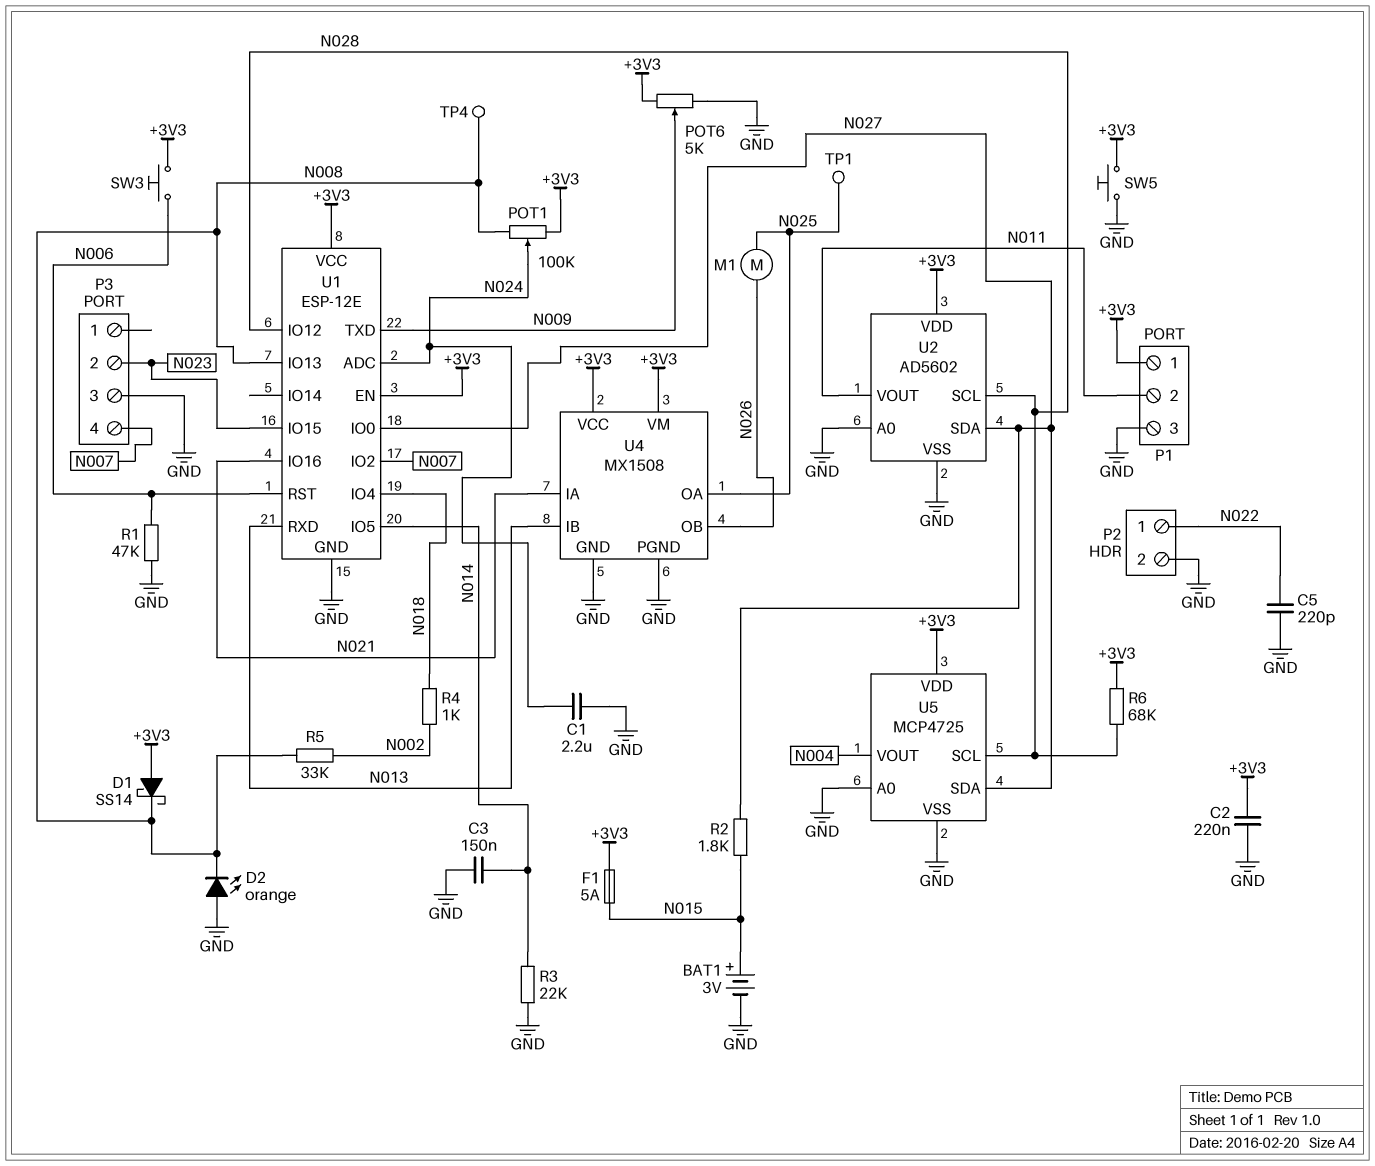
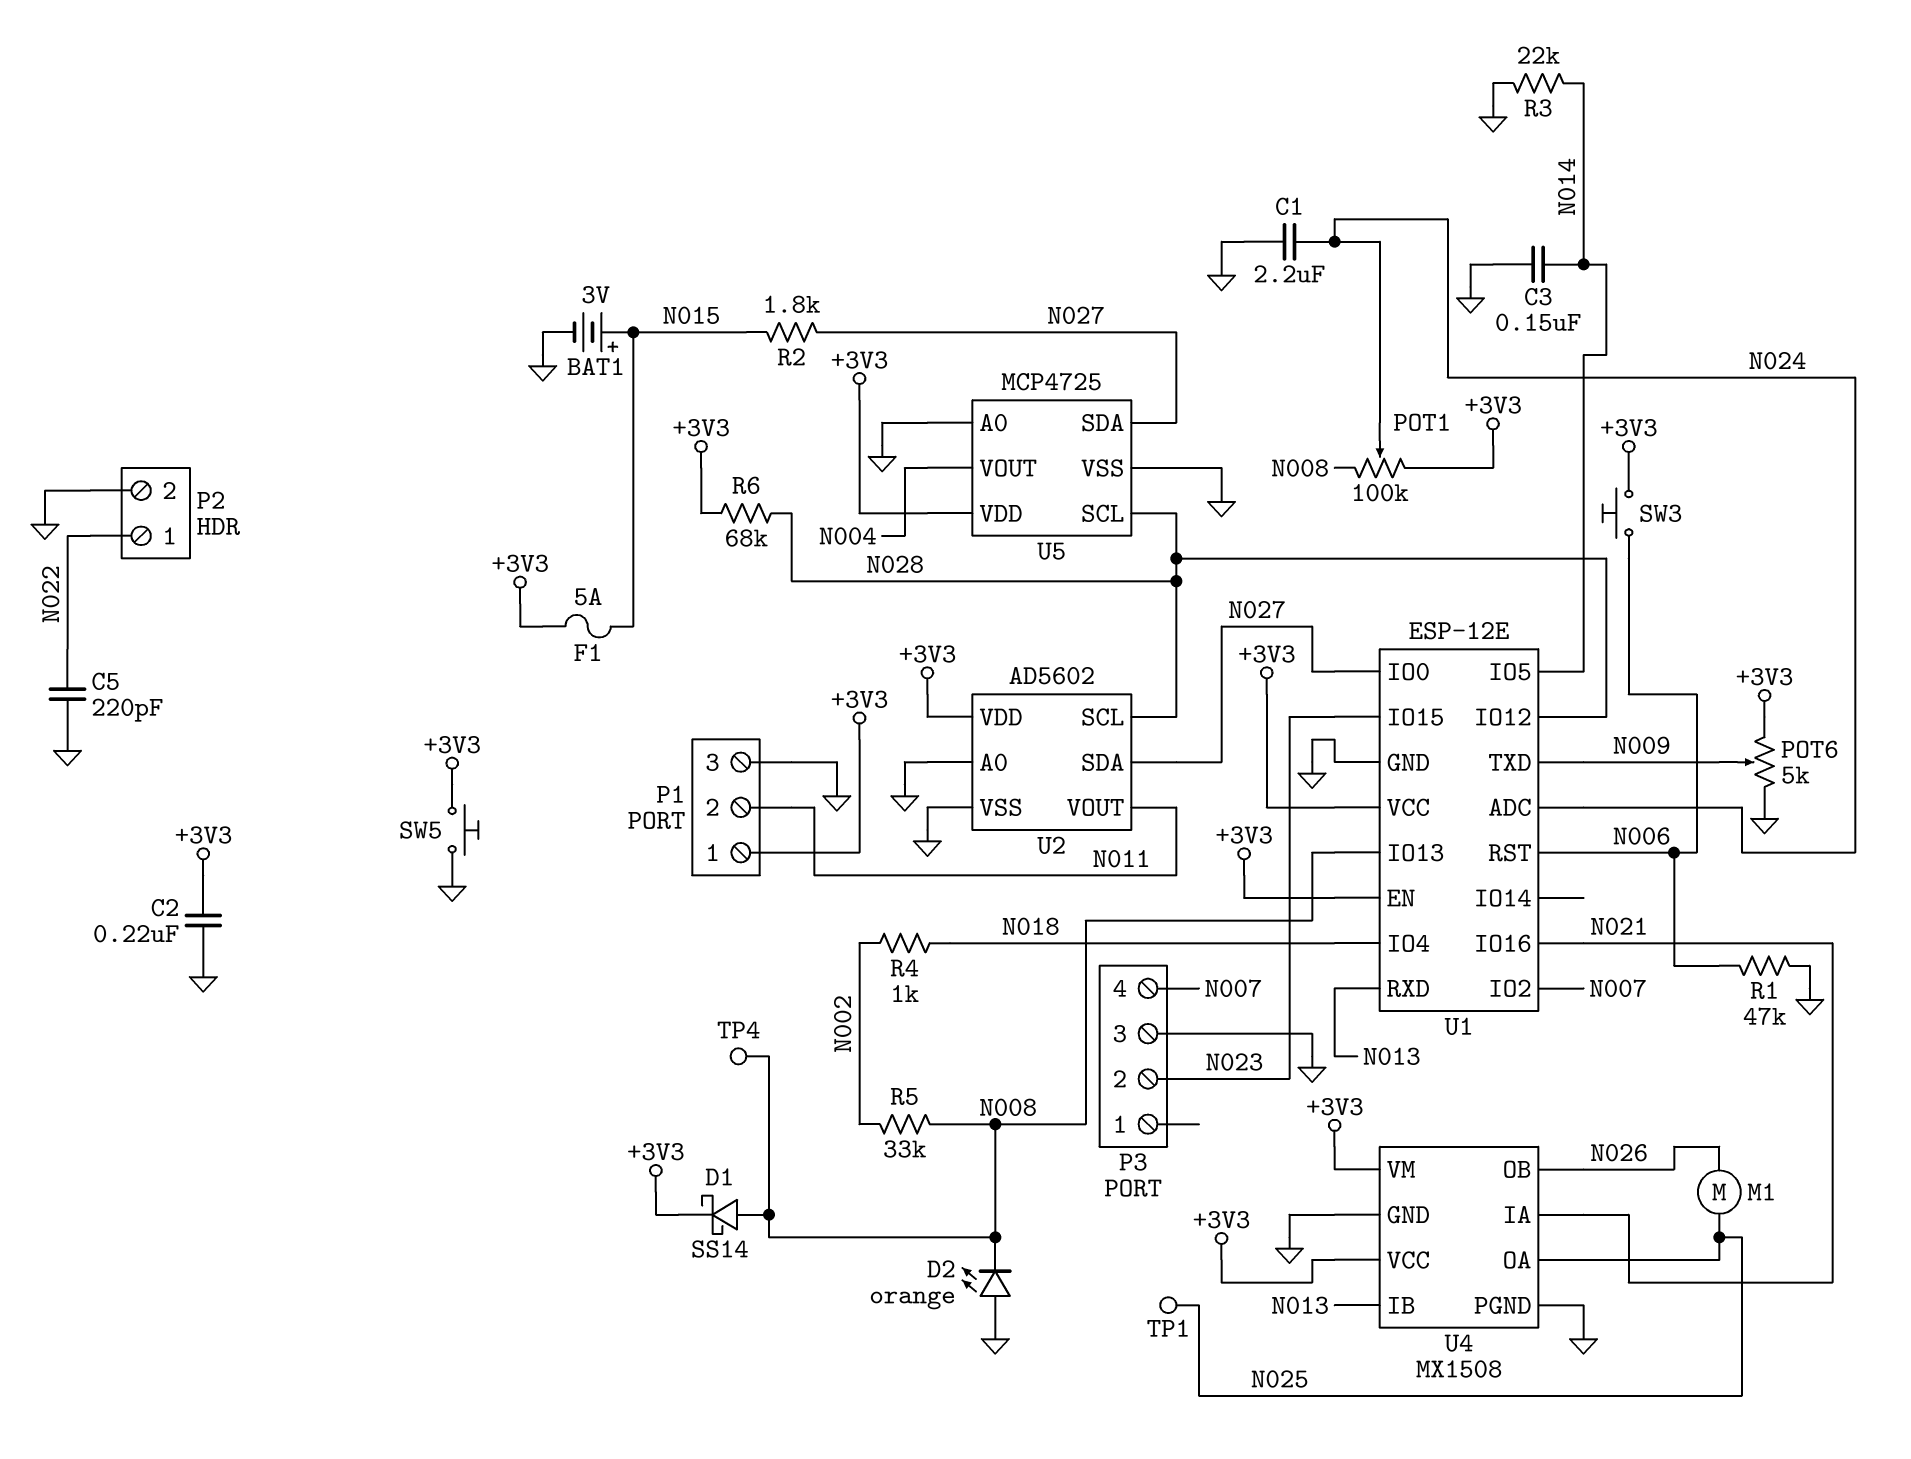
D1: schottky SS14 (A +3V3, K N008) -> schottky SS14 (A N008, K +3V3)

